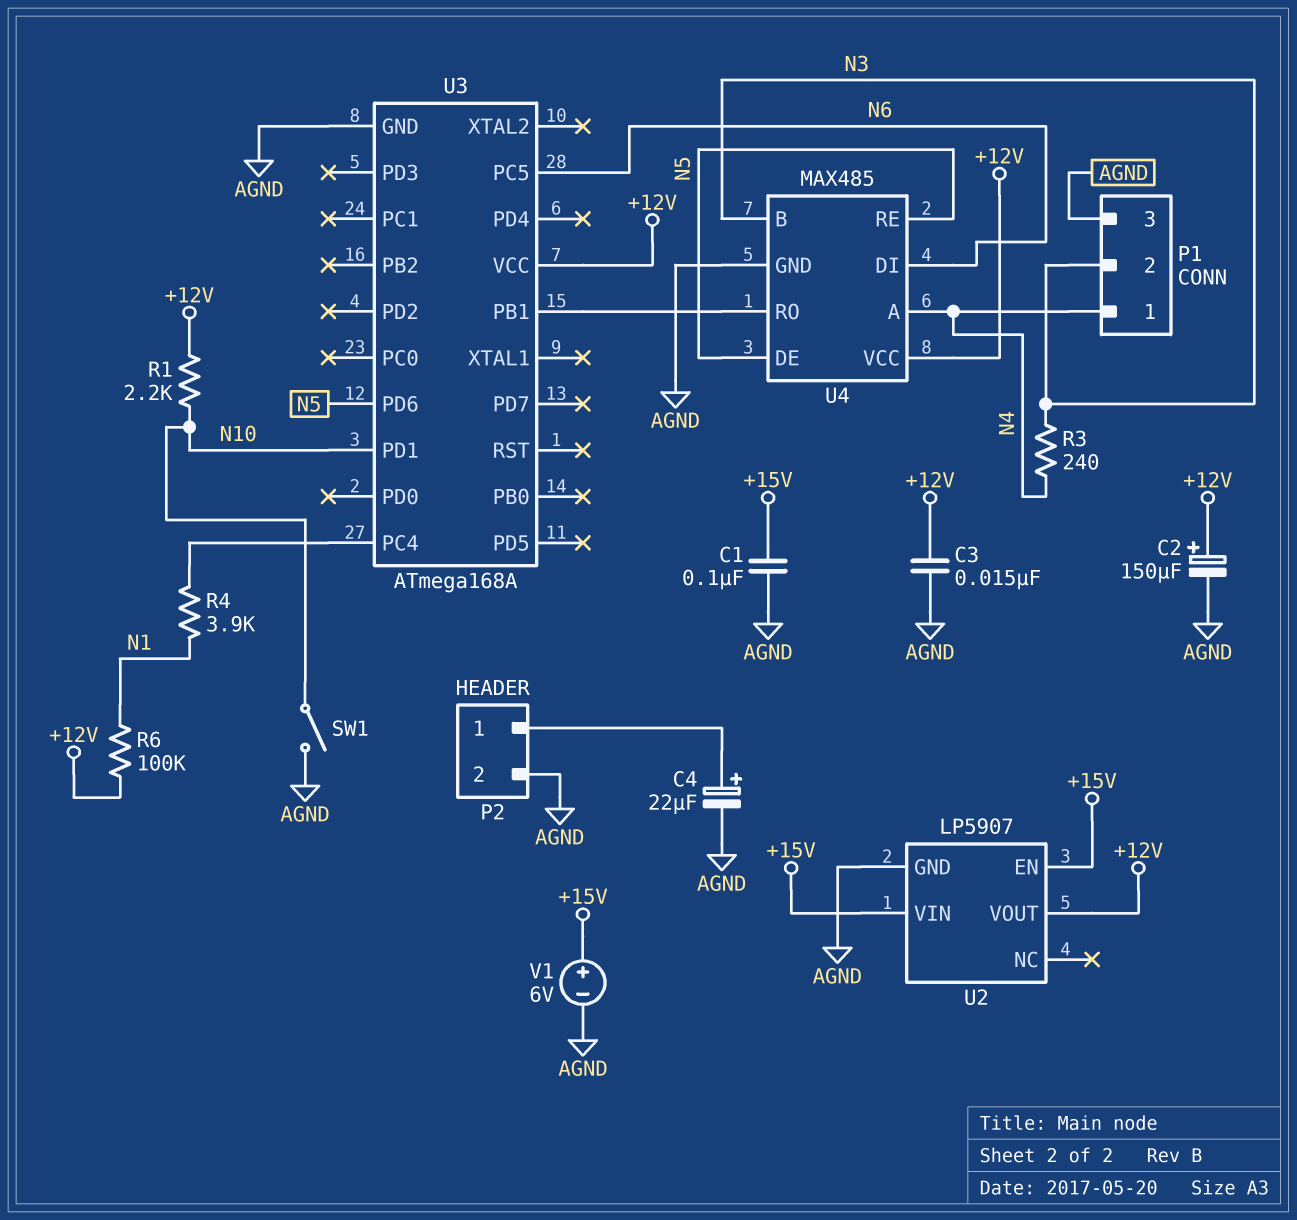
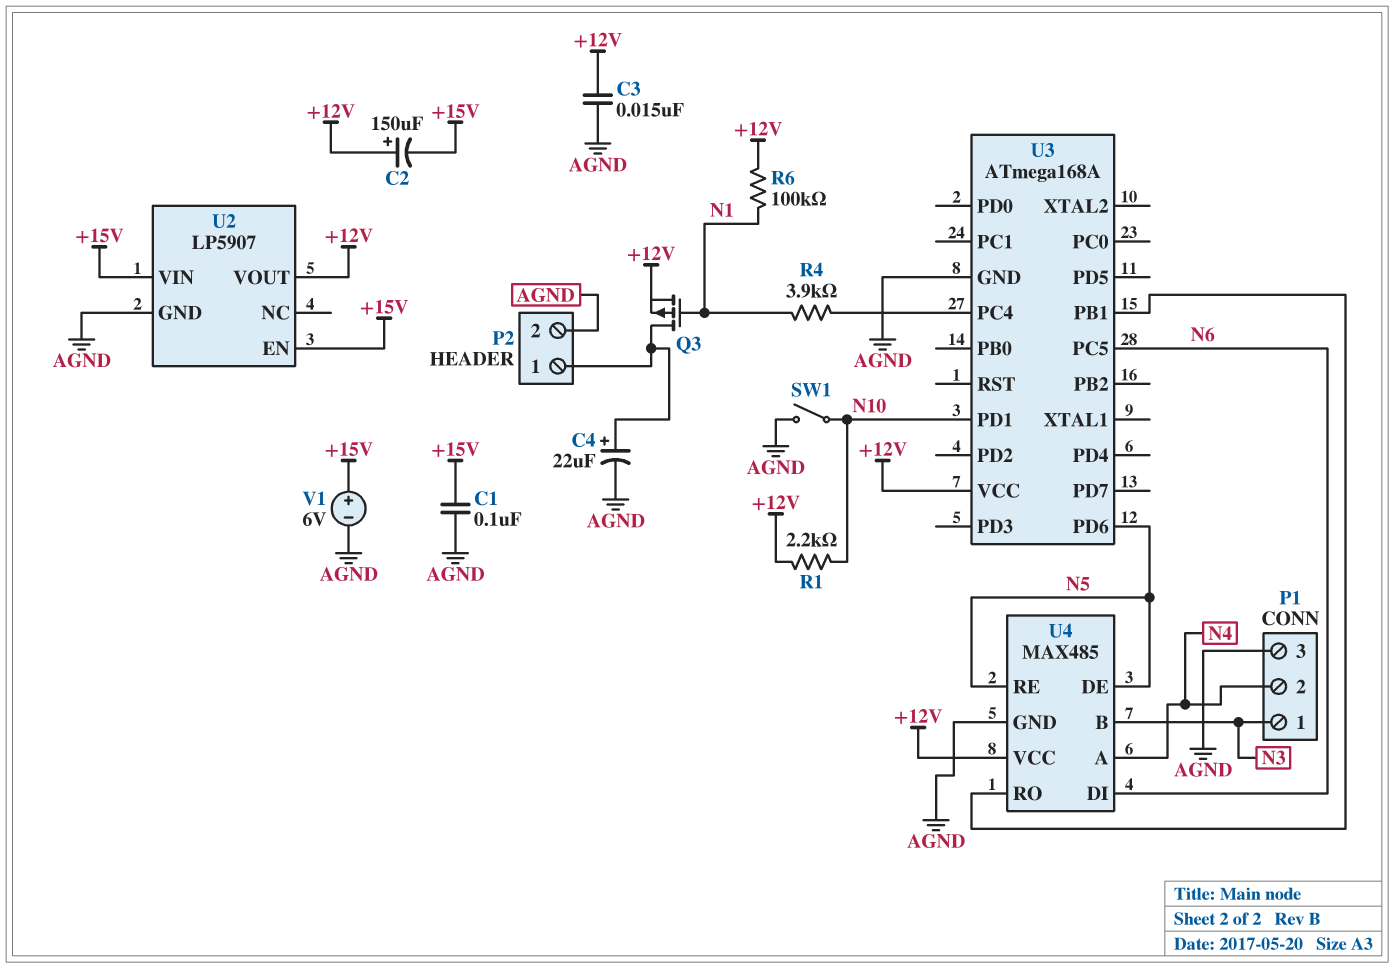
C2: 150uF (plus +12V, minus AGND) -> 150uF (plus +12V, minus +15V)
P1 pin 1: N4 -> N3
P1 pin 2: N3 -> N4
Q3: none -> PMOS (G N1, D P2/1, S +12V)
R3: 240 (N3, N4) -> none

